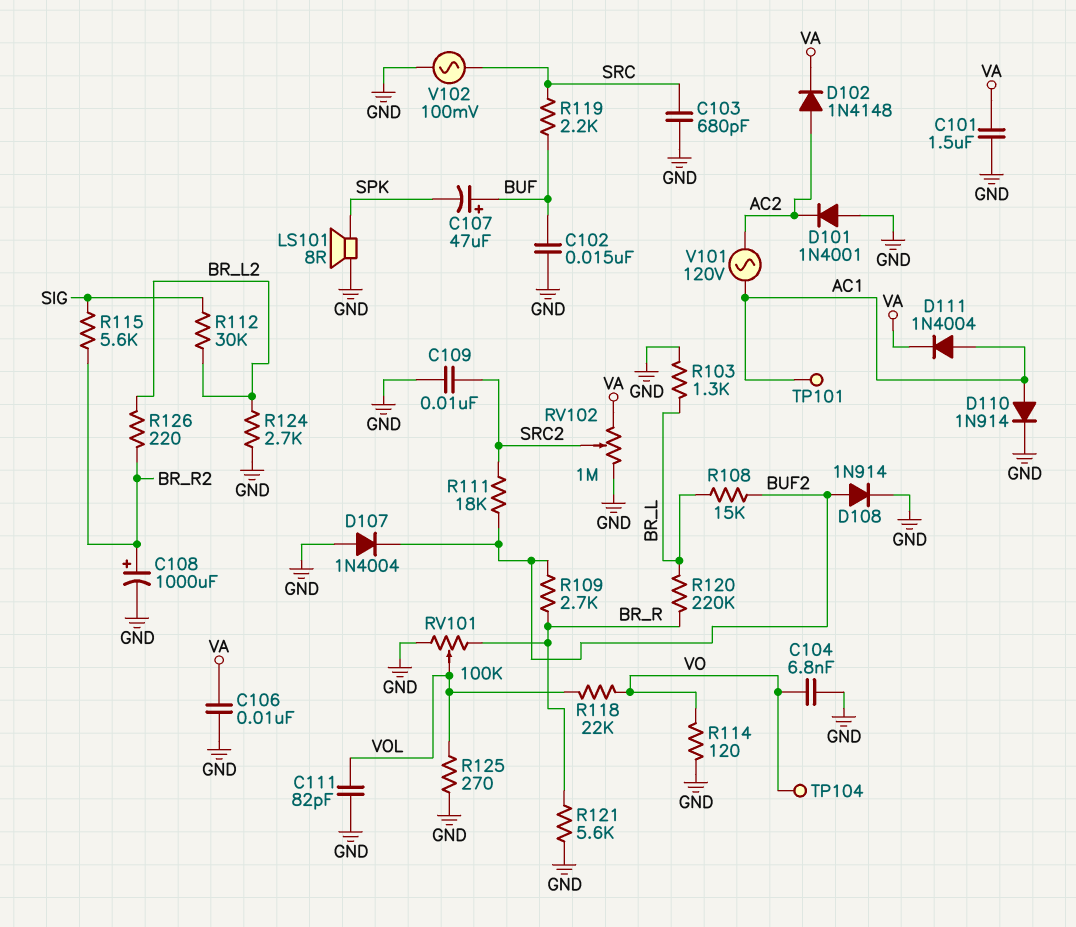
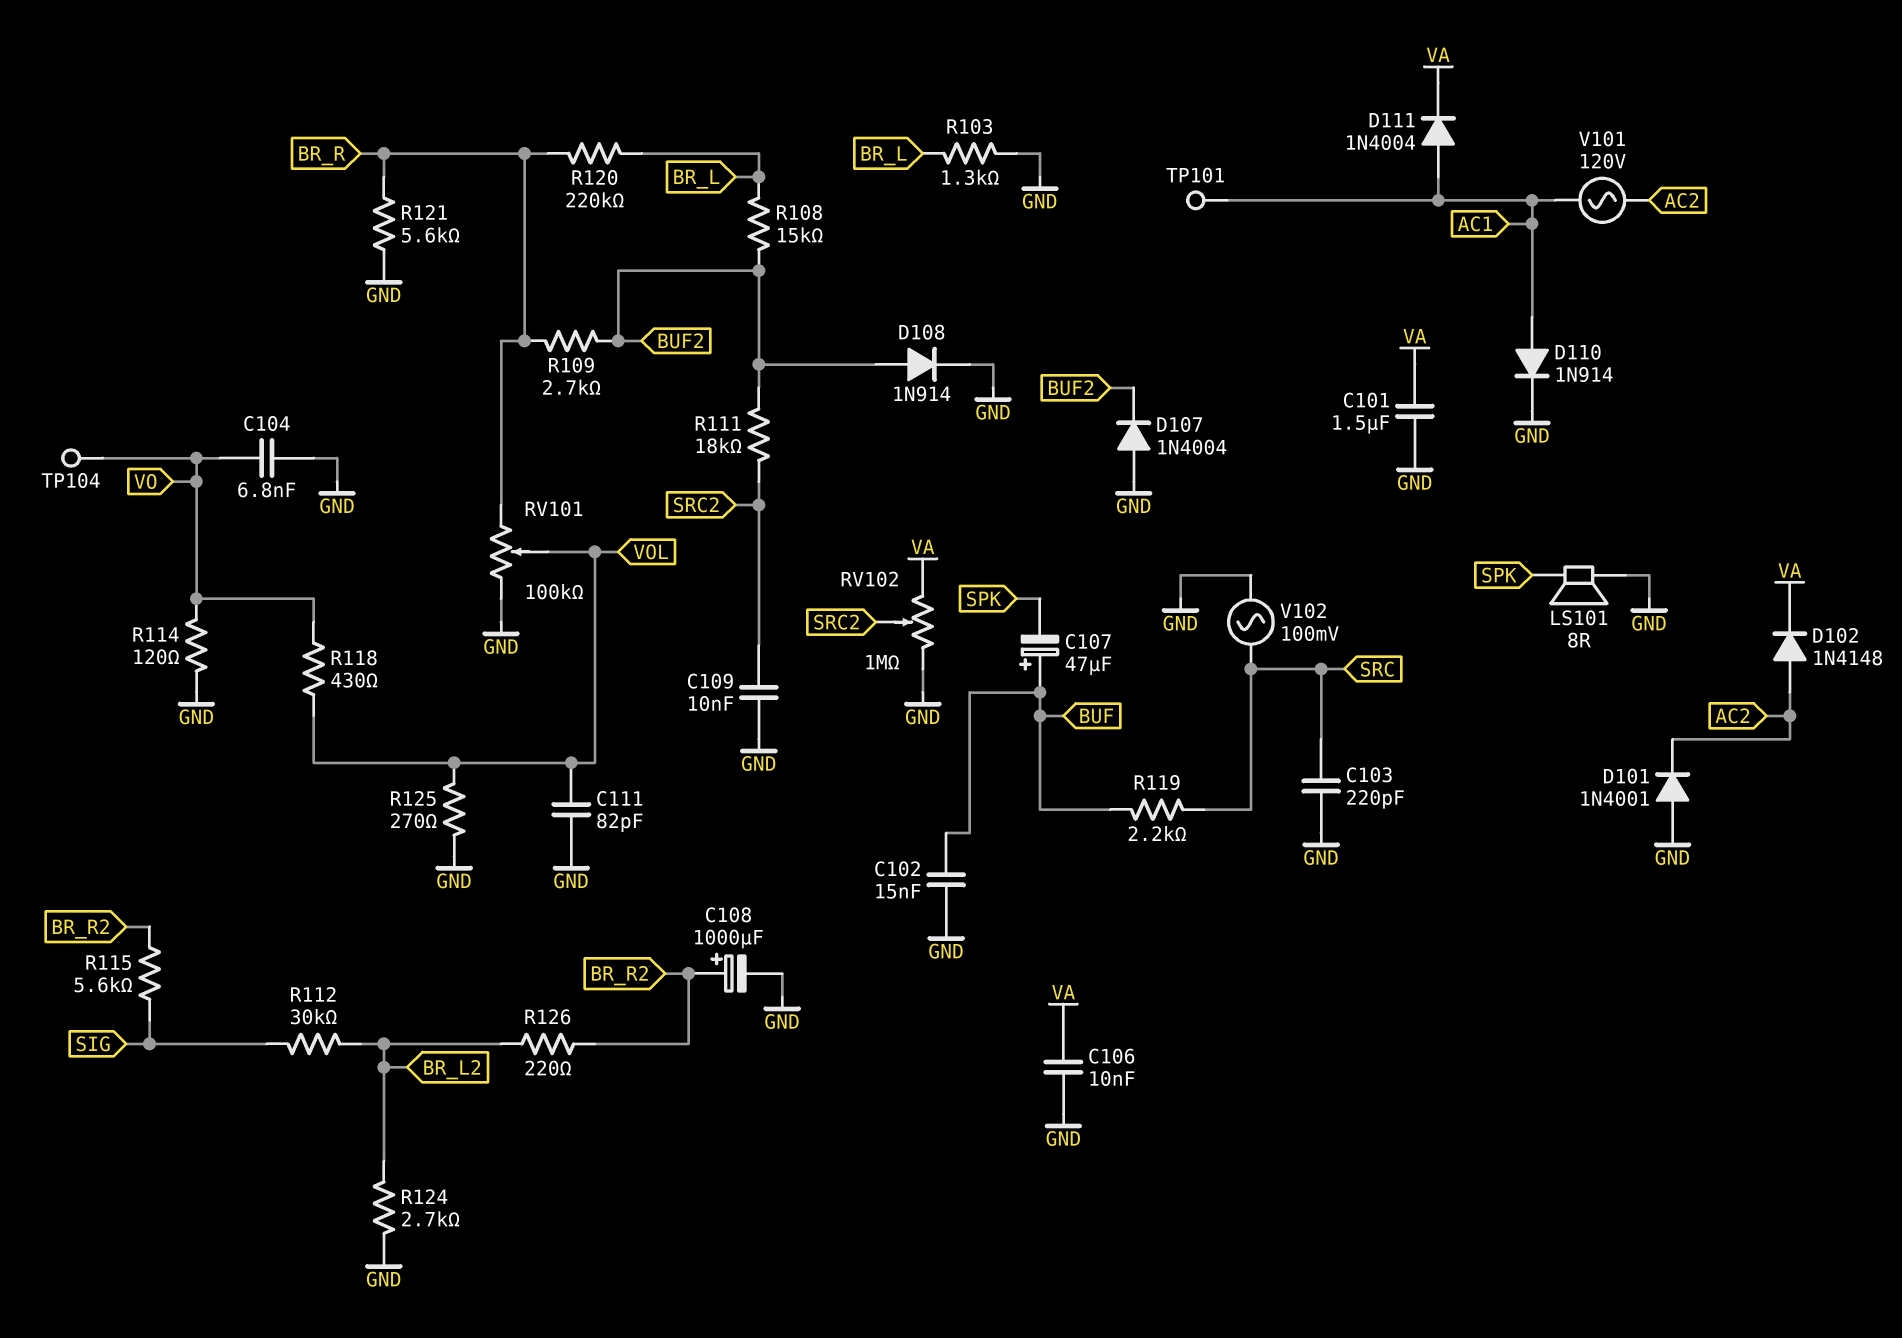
C103: 680pF (GND, SRC) -> 220pF (GND, SRC)
R118: 22k (VO, VOL) -> 430 (VO, VOL)

